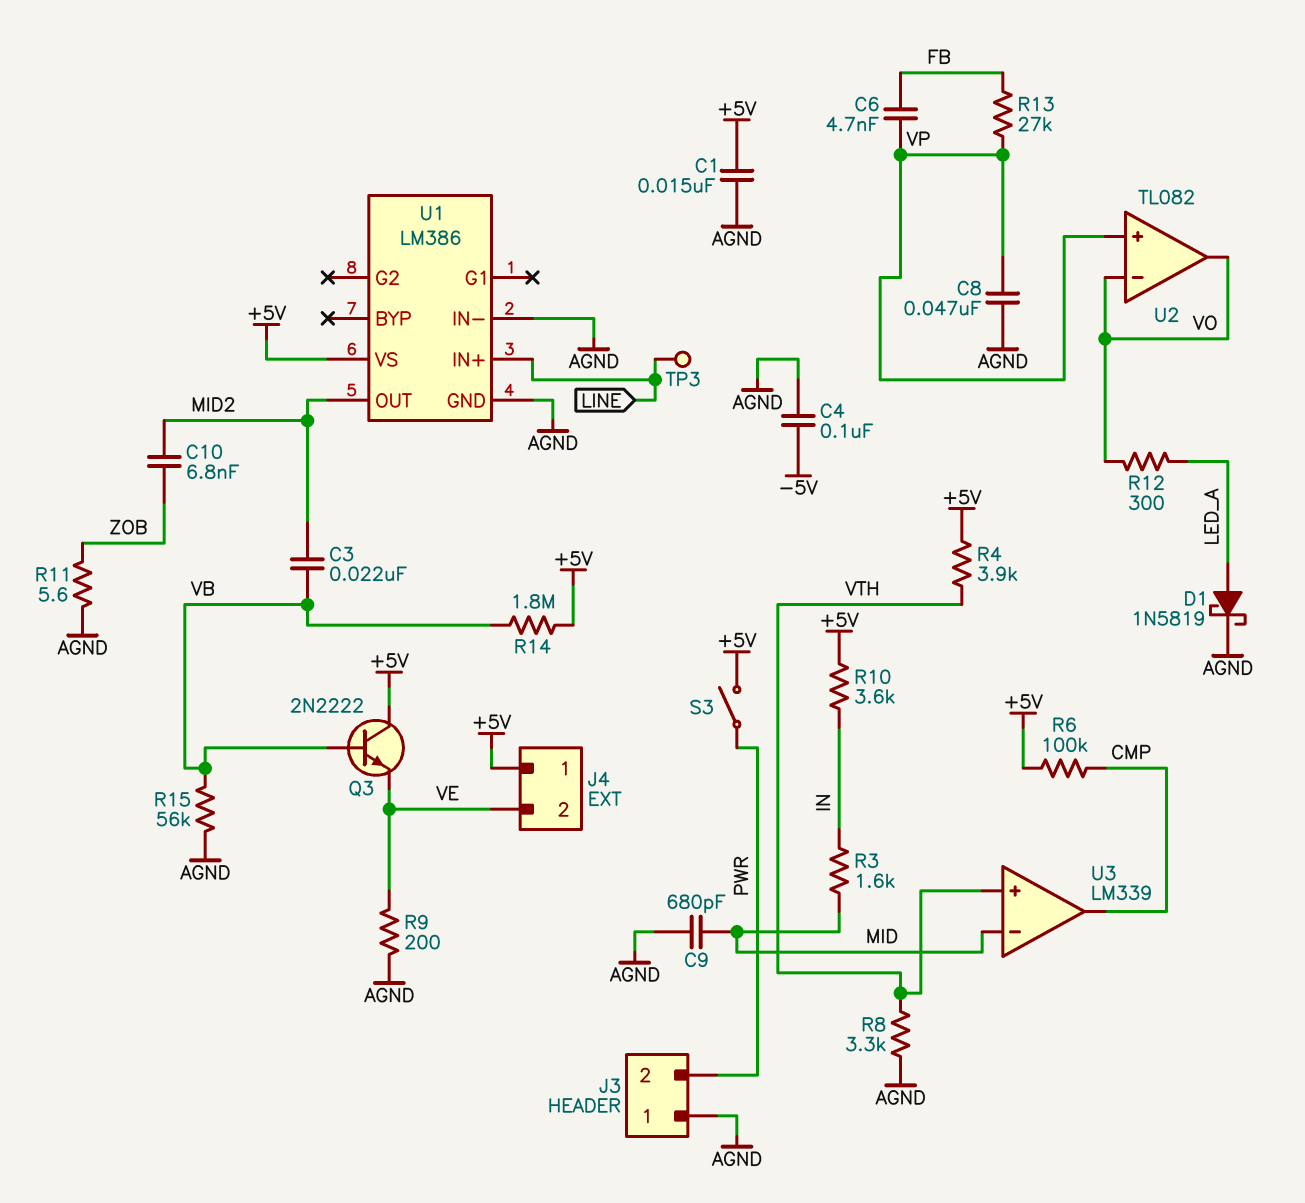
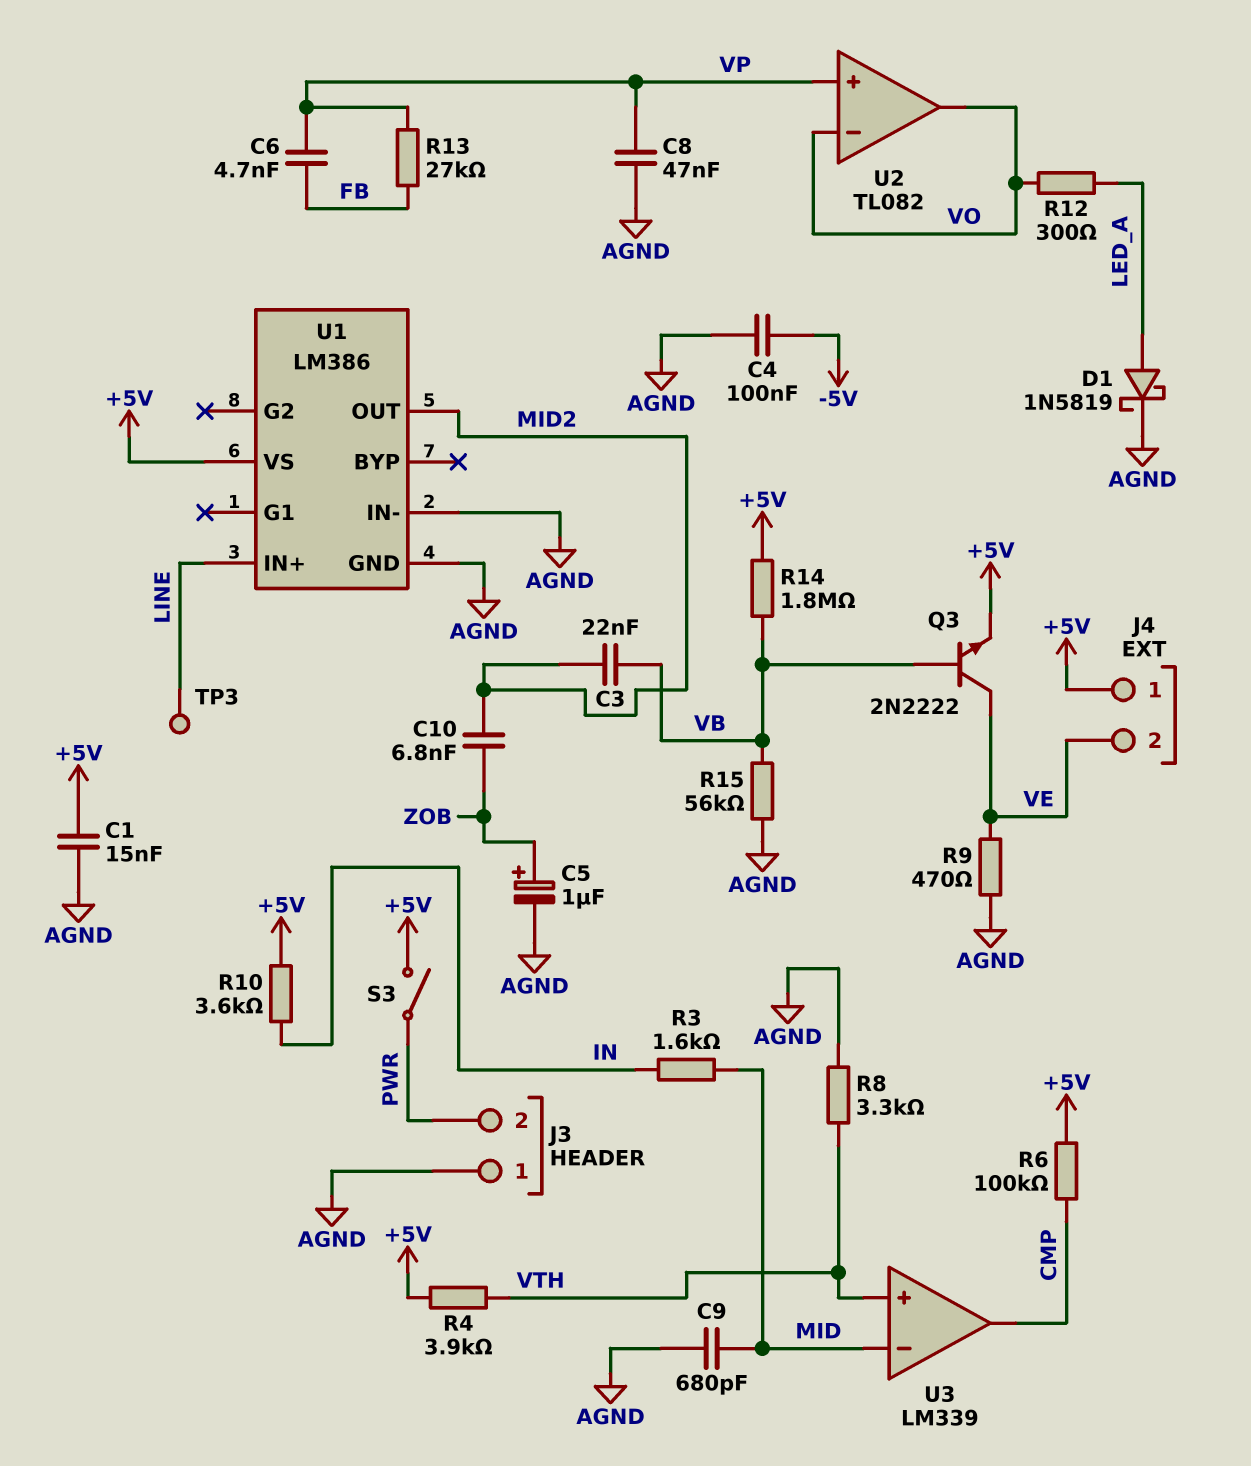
C5: none -> 1uF (plus ZOB, minus AGND)
Q3: NPN 2N2222 (B VB, C +5V, E VE) -> NPN 2N2222 (B VB, C VE, E +5V)
R9: 200 (AGND, VE) -> 470 (AGND, VE)
R11: 5.6 (AGND, ZOB) -> none

